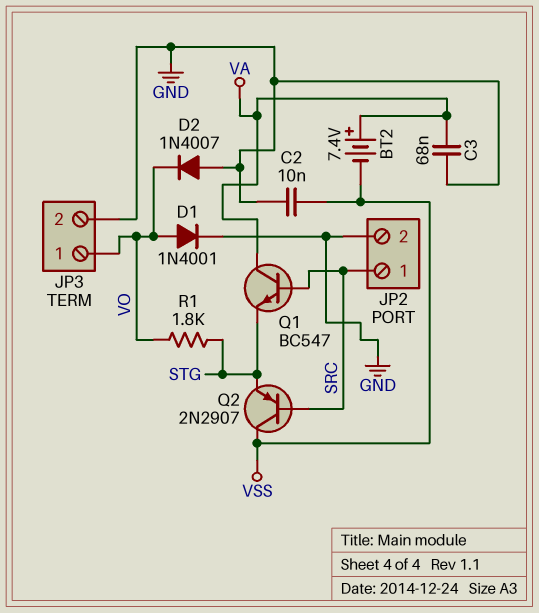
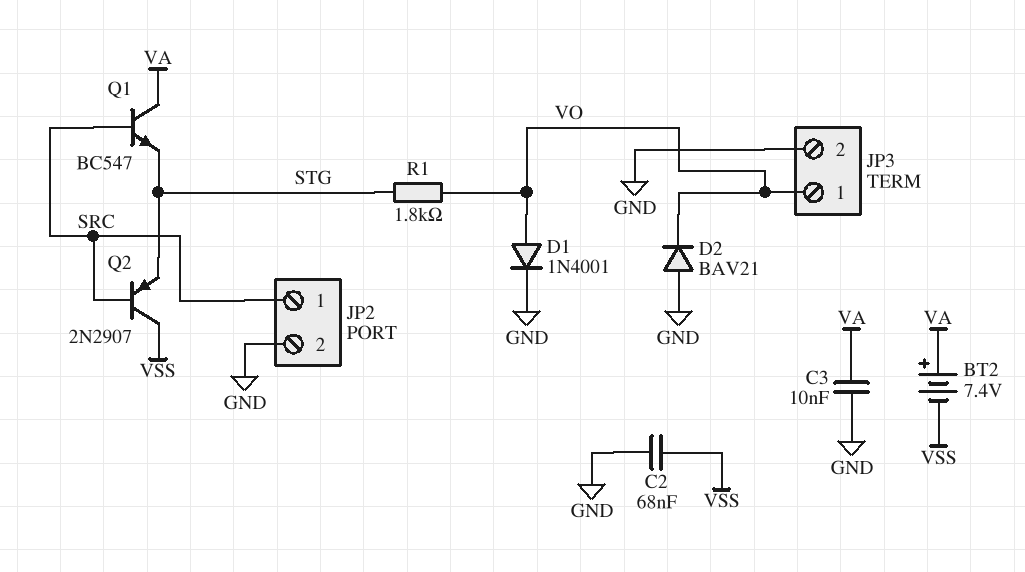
C2: 10nF (GND, VSS) -> 68nF (GND, VSS)
C3: 68nF (GND, VA) -> 10nF (GND, VA)
D2: diode 1N4007 (A GND, K VO) -> diode BAV21 (A GND, K VO)

